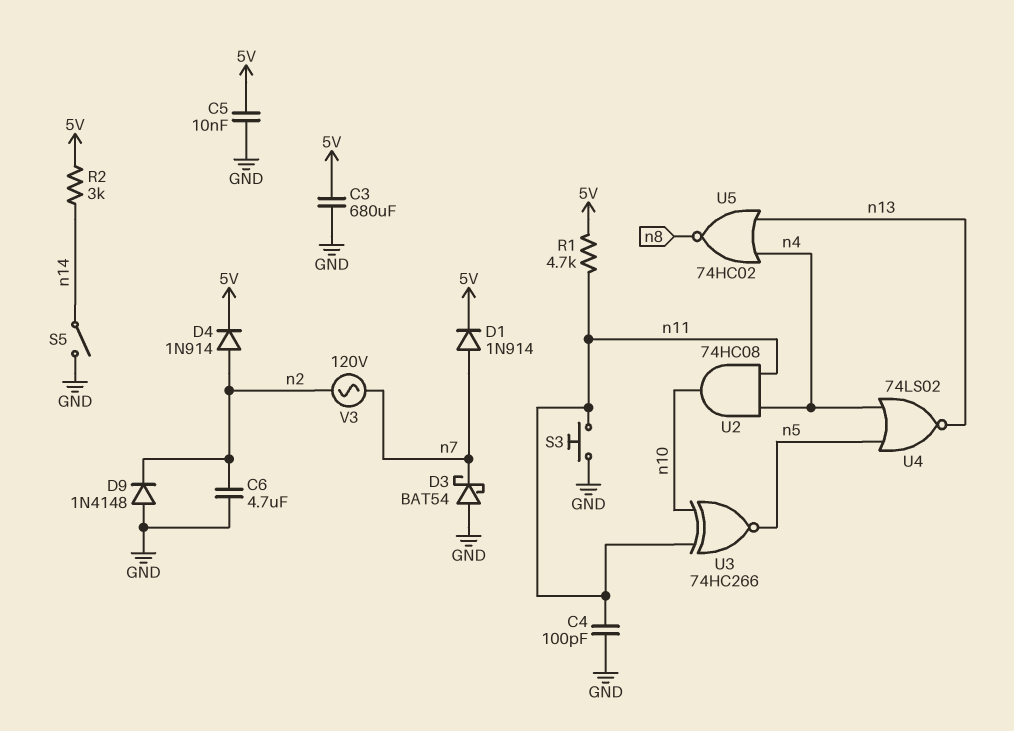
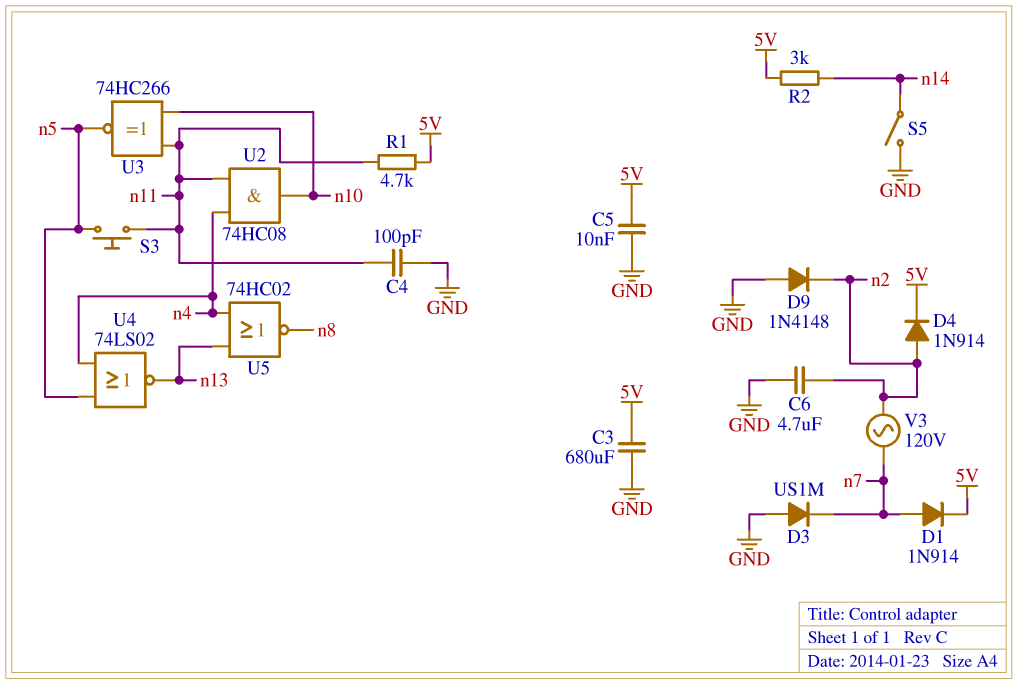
D3: schottky BAT54 (A GND, K n7) -> diode US1M (A GND, K n7)
S3: button (GND, n11) -> button (n5, n11)

